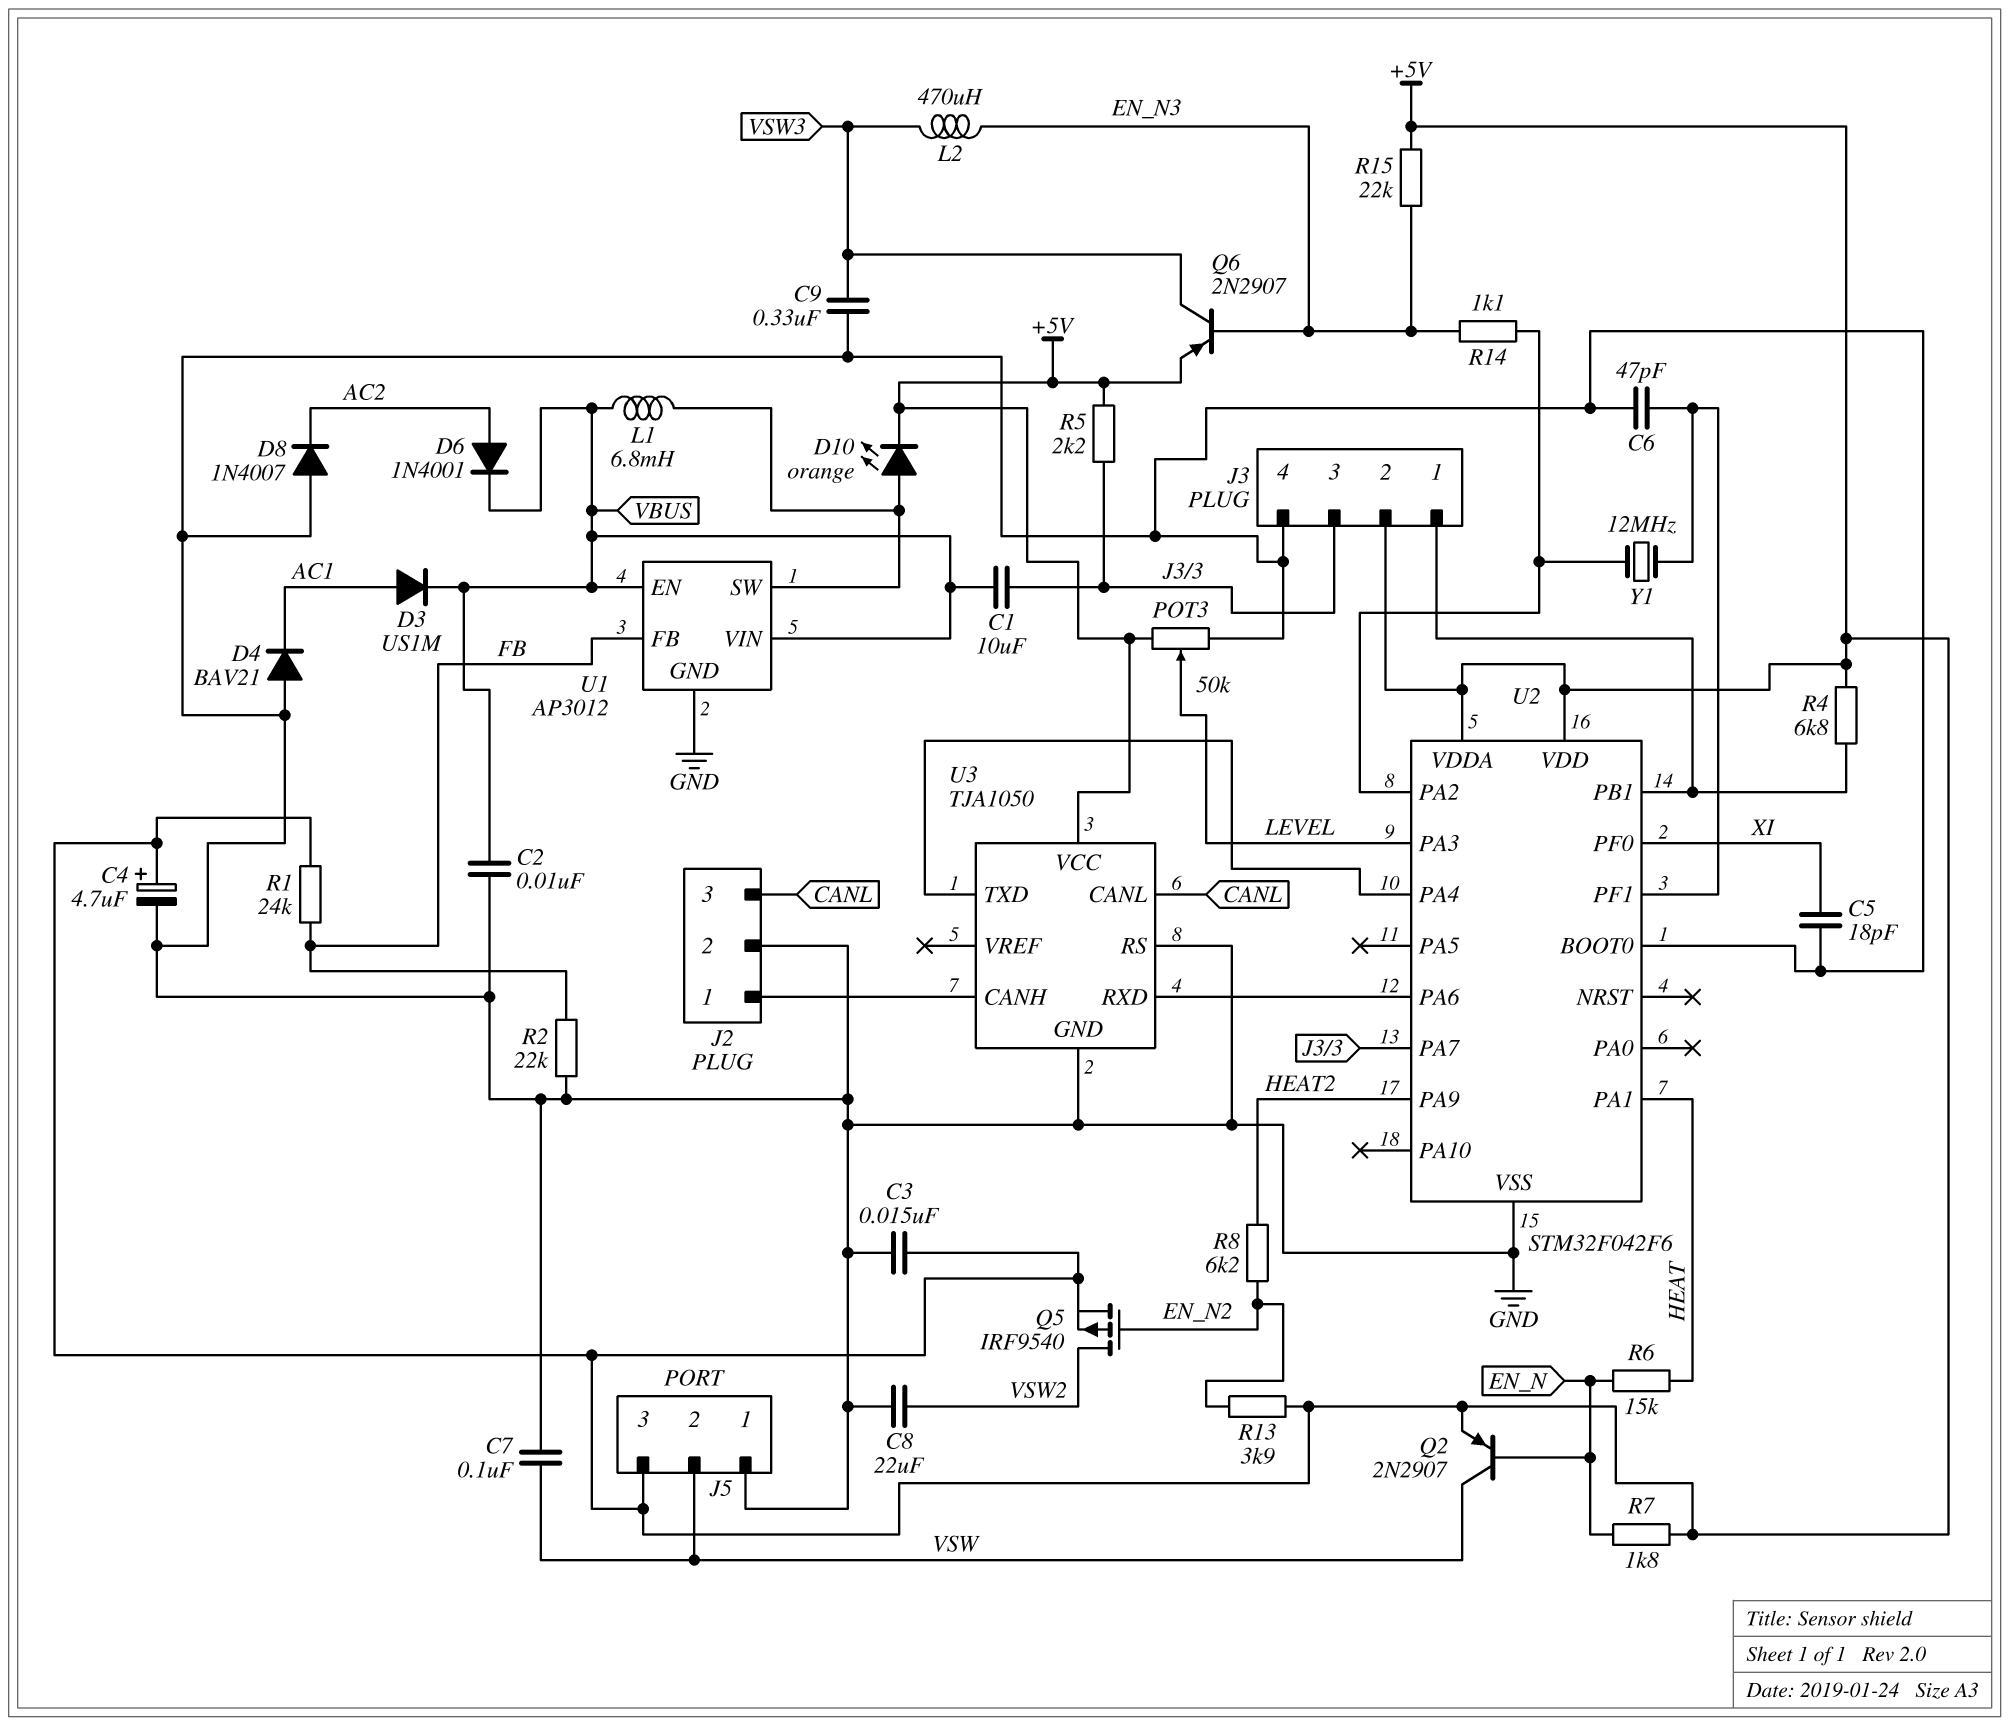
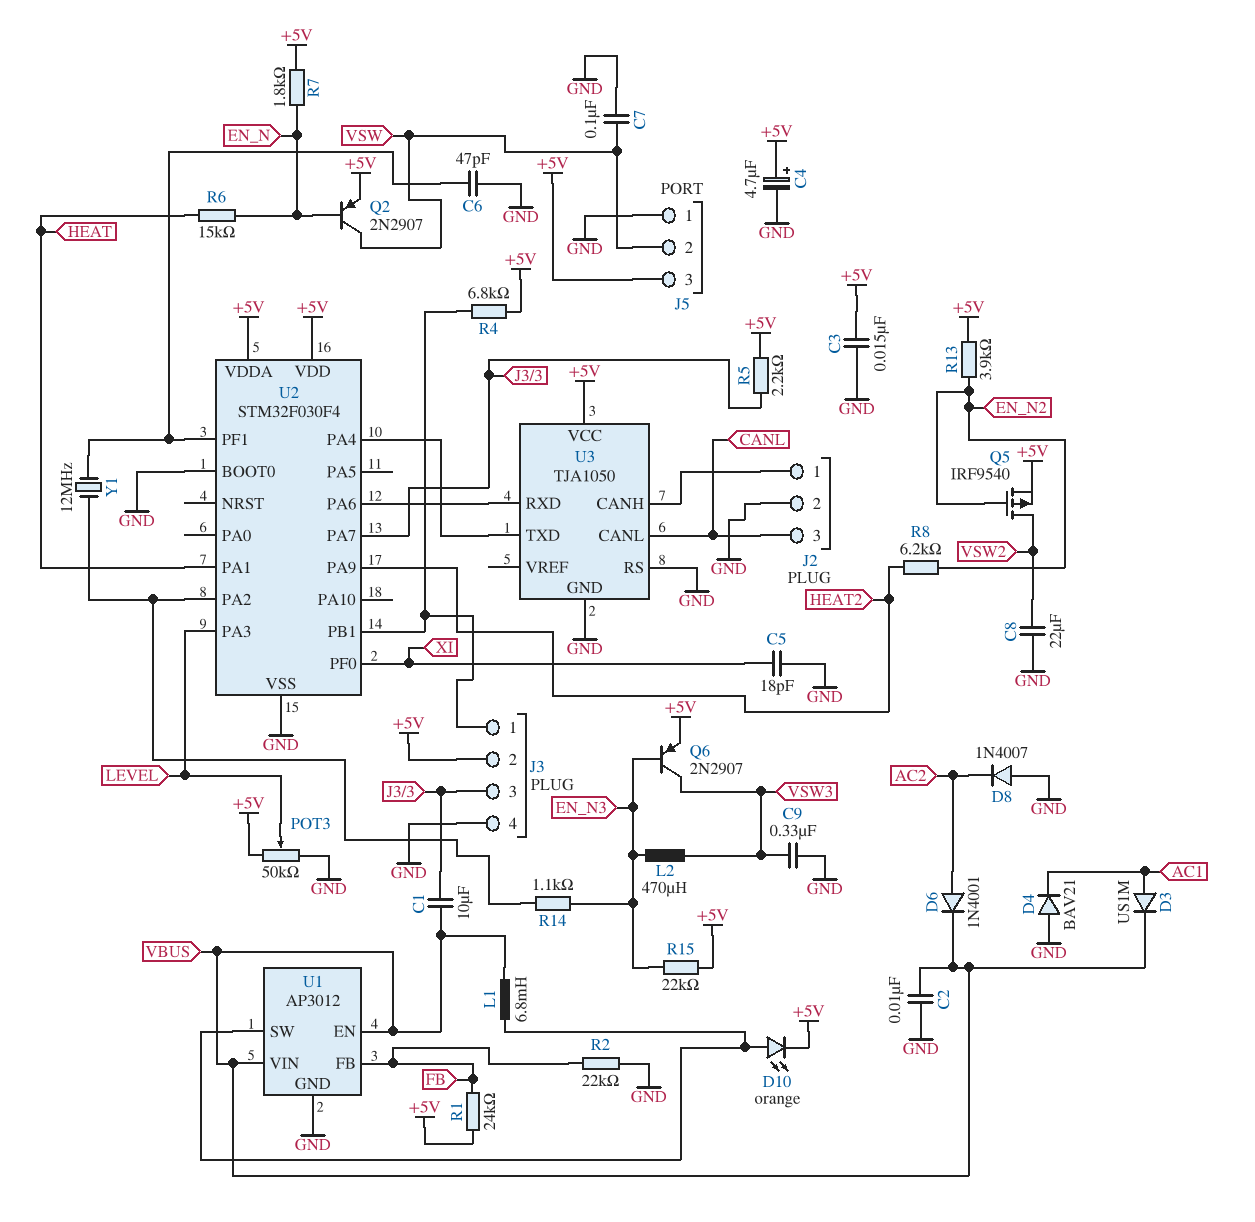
U2: STM32F042F6 -> STM32F030F4

